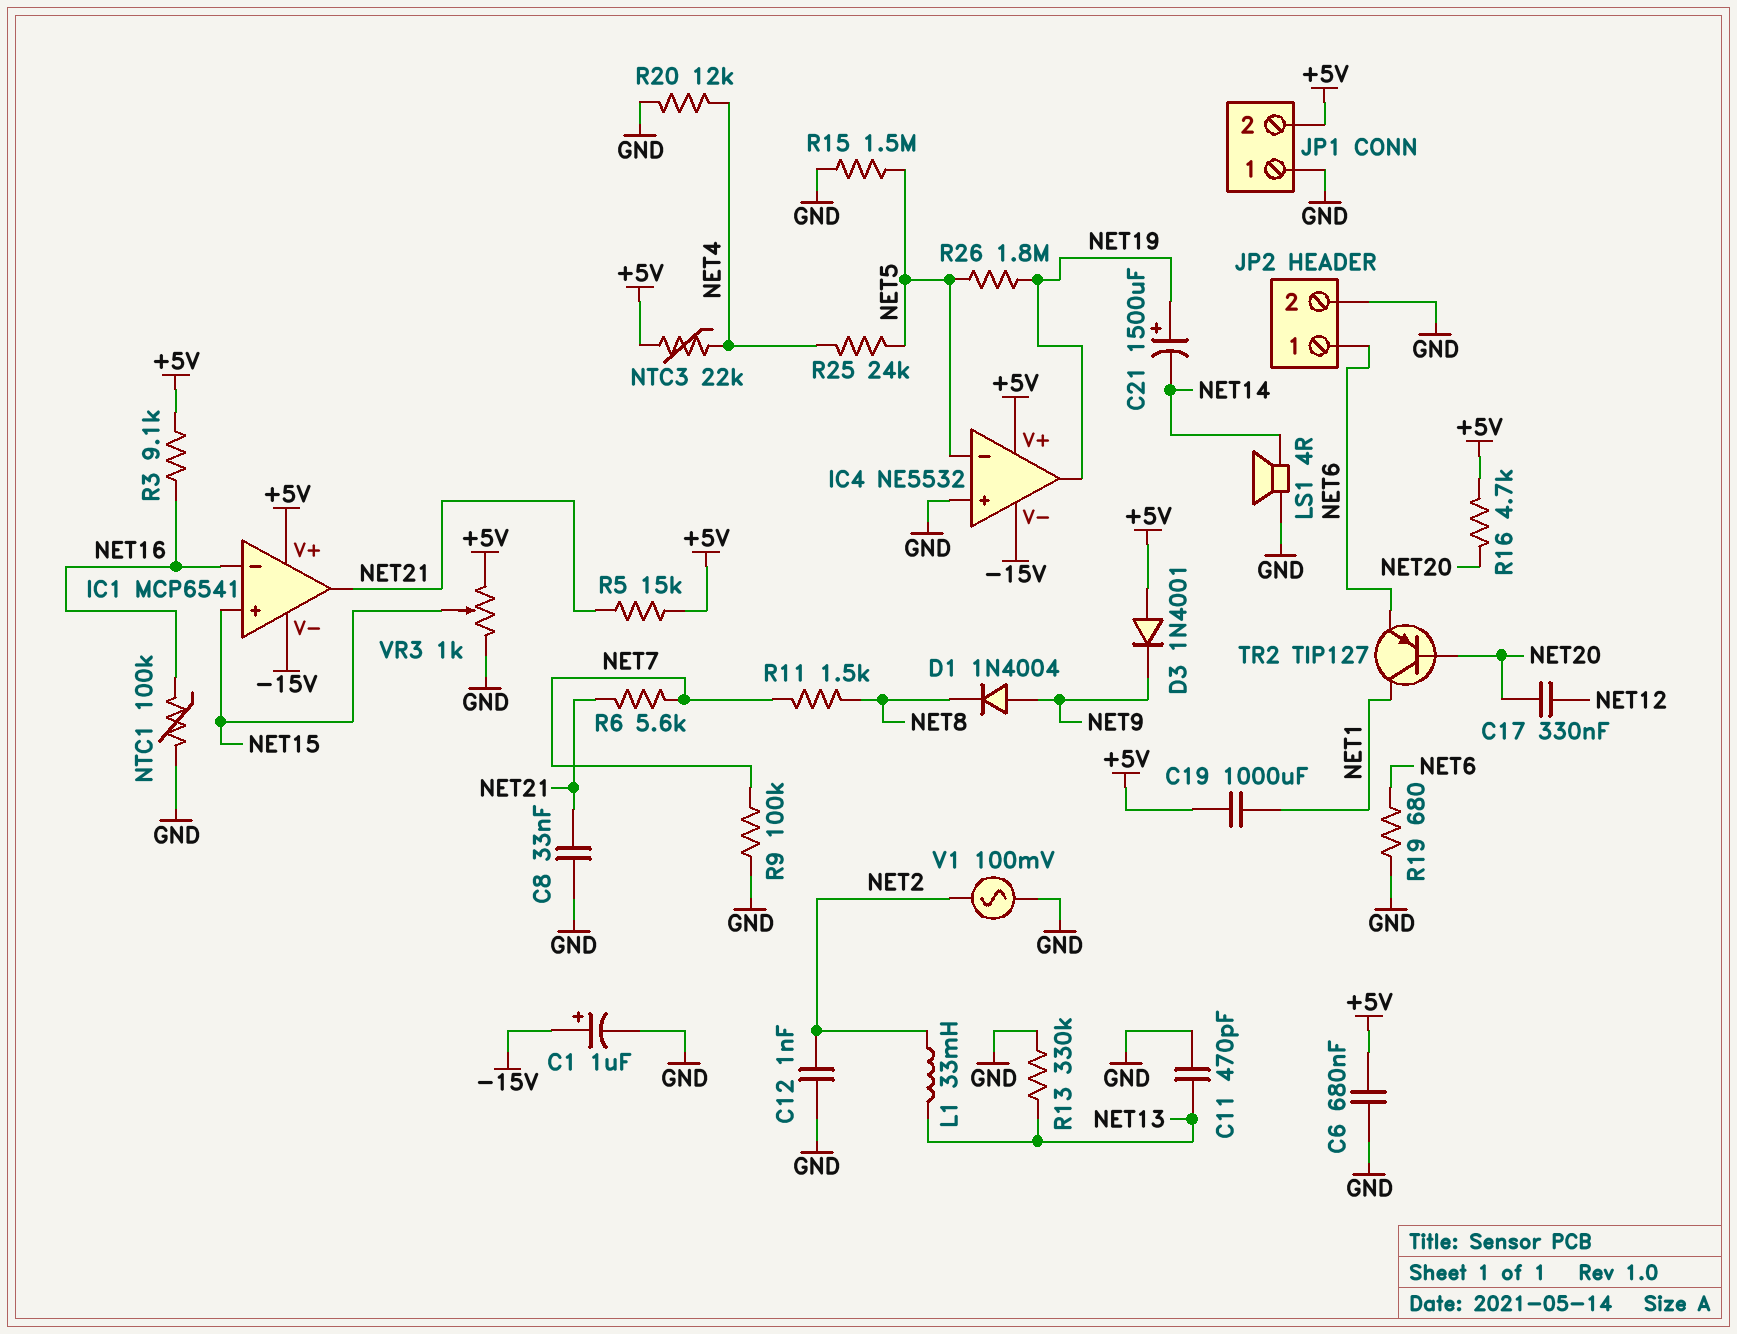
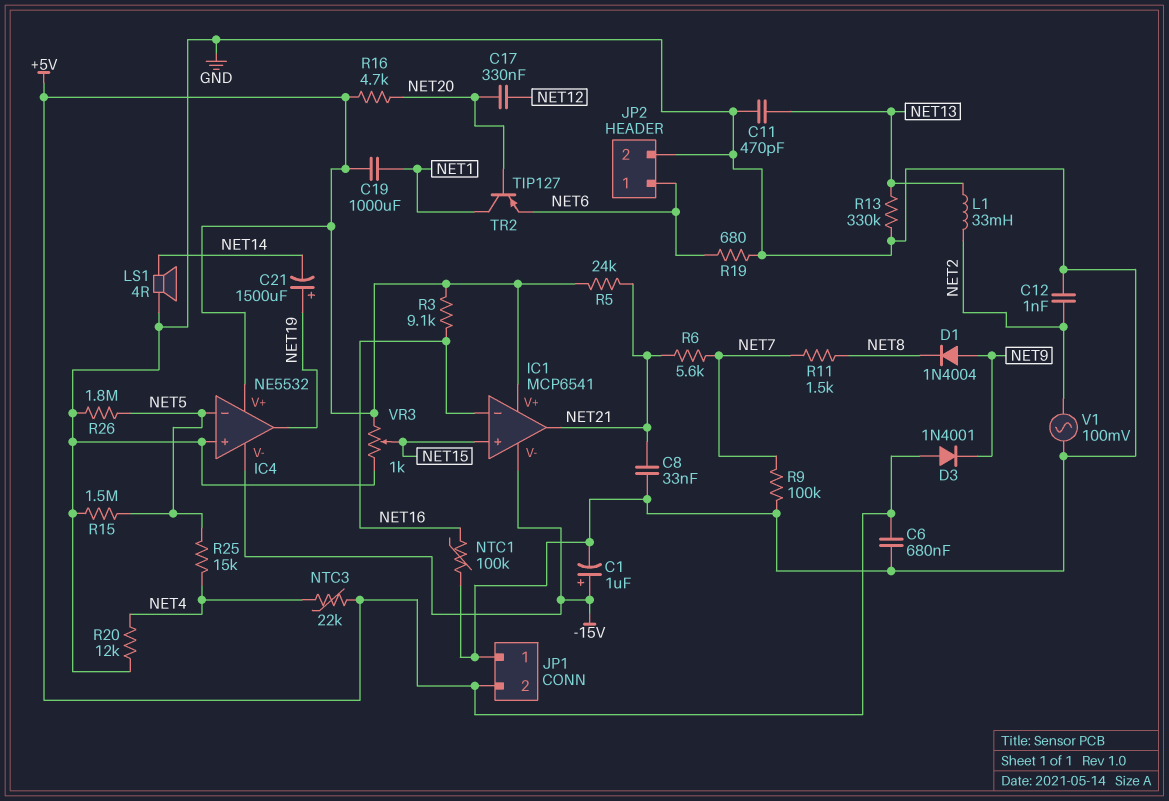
R5: 15k (+5V, NET21) -> 24k (+5V, NET21)
R25: 24k (NET4, NET5) -> 15k (NET4, NET5)
R26: 1.8M (NET5, NET19) -> 1.8M (GND, NET5)

